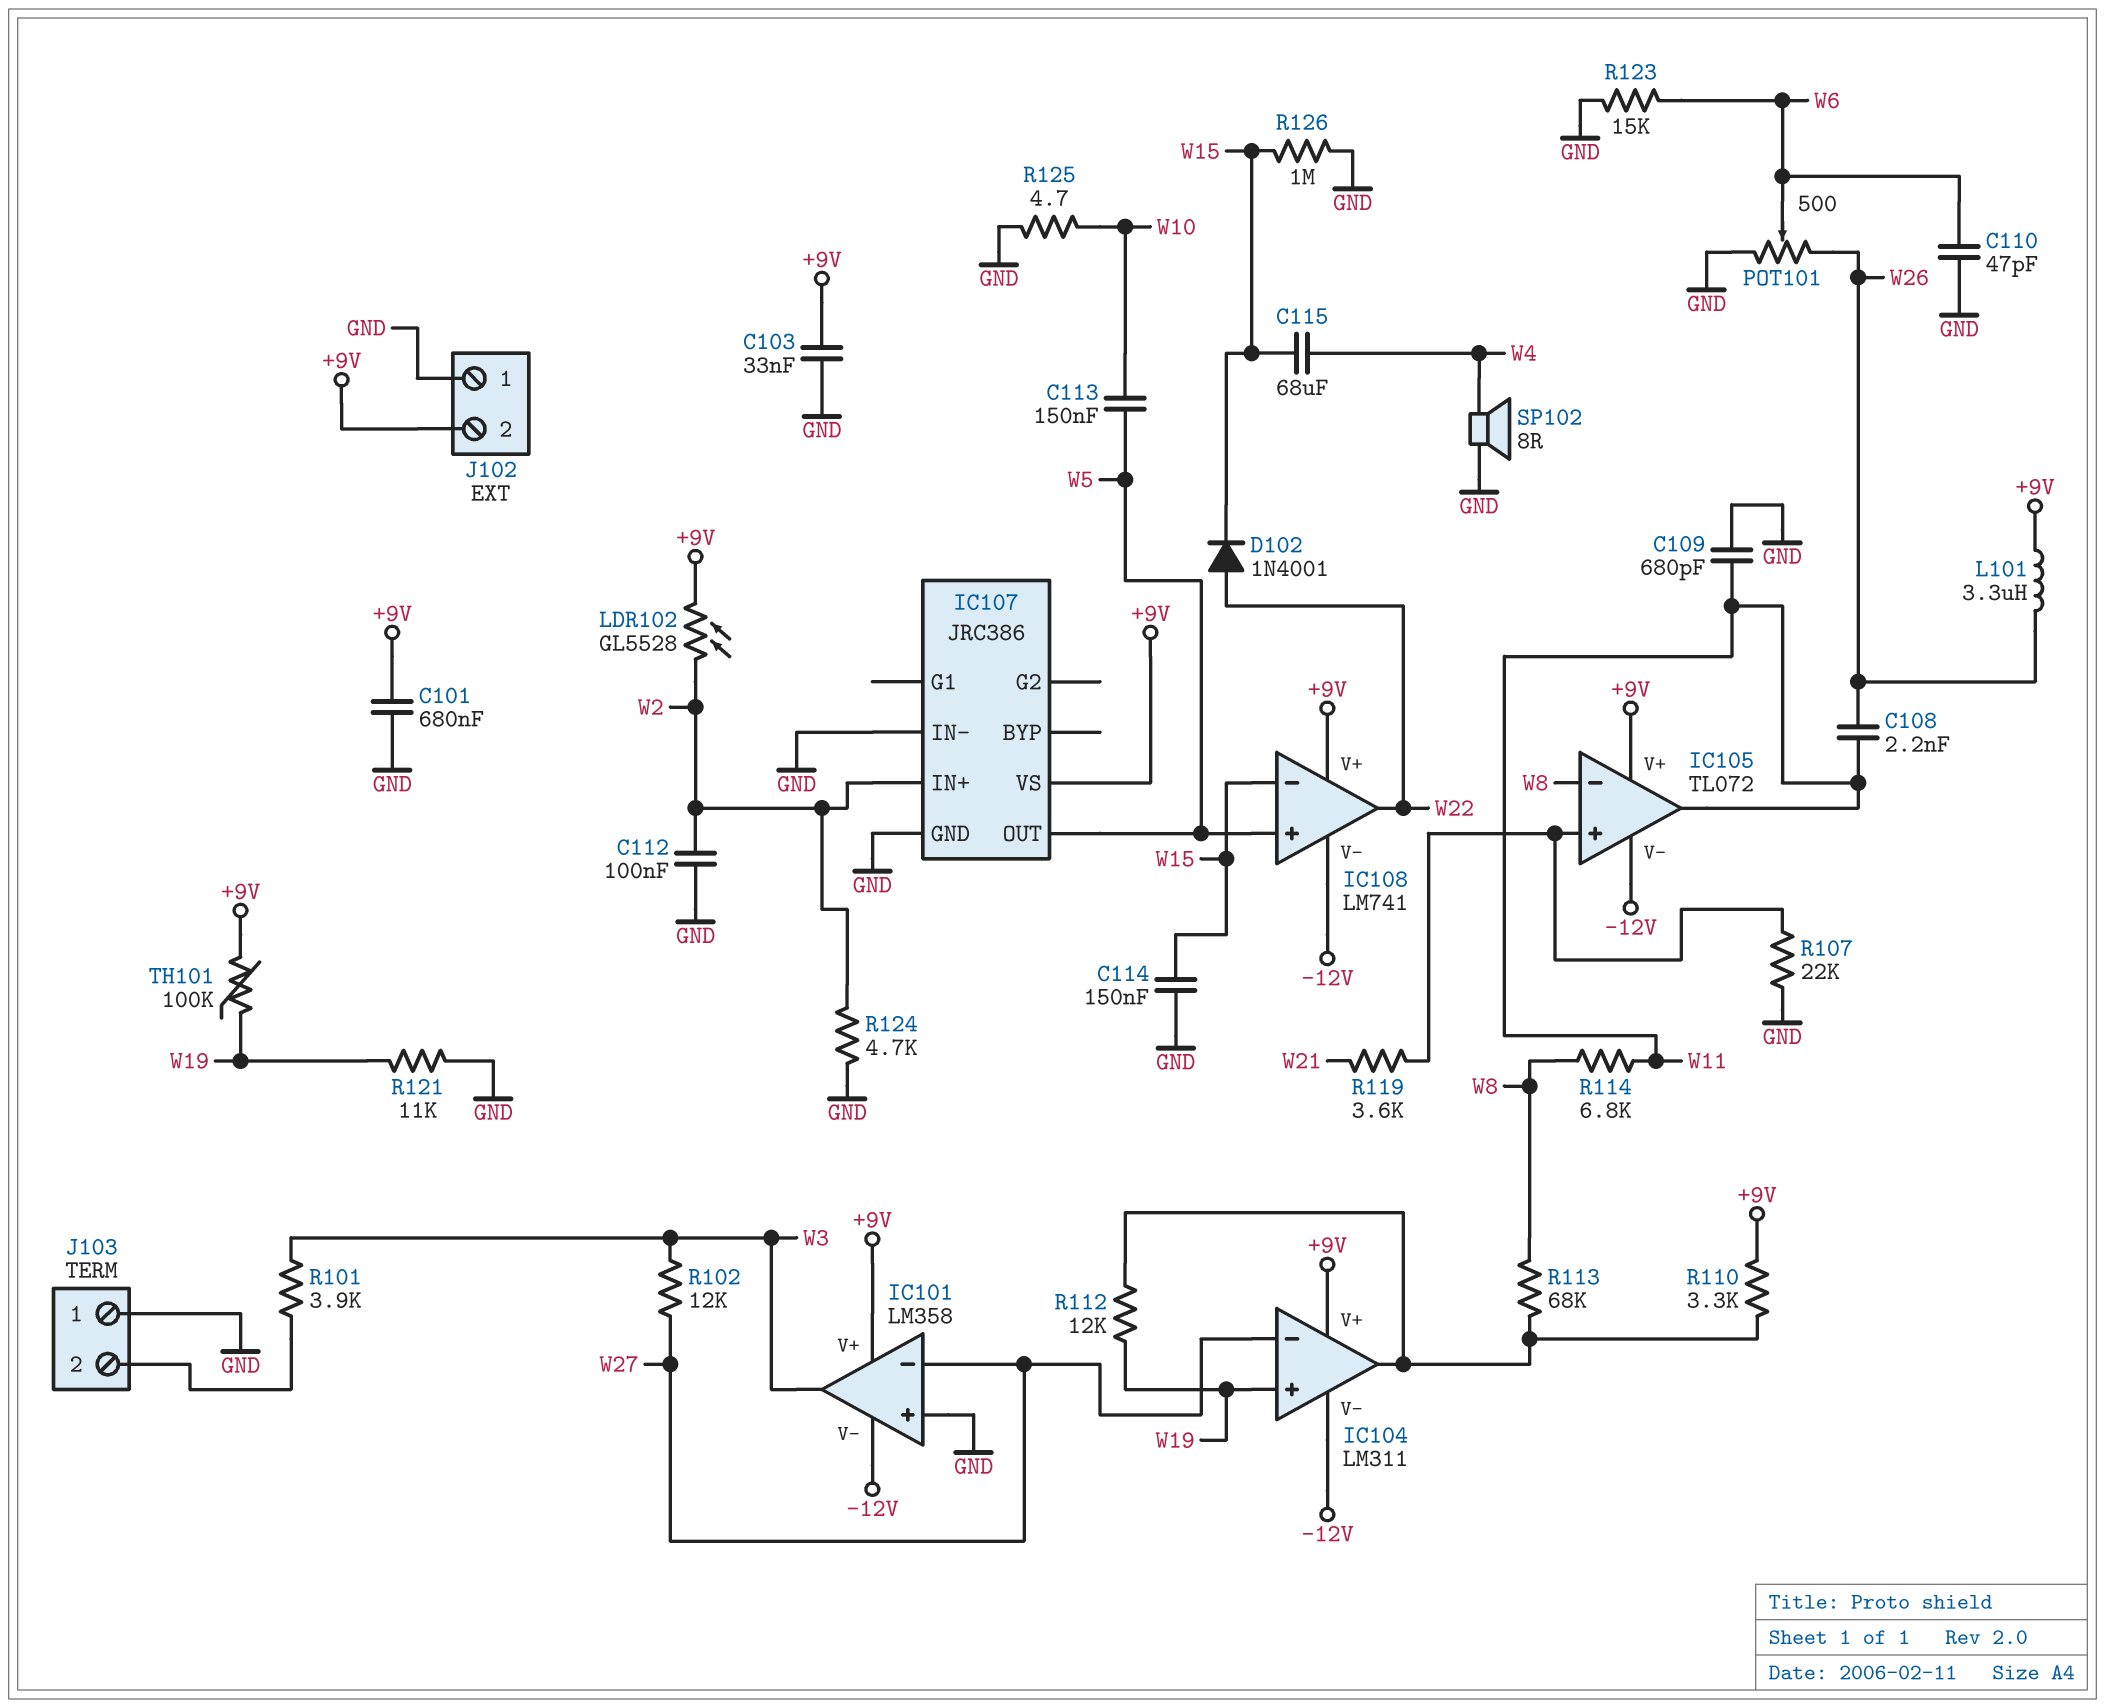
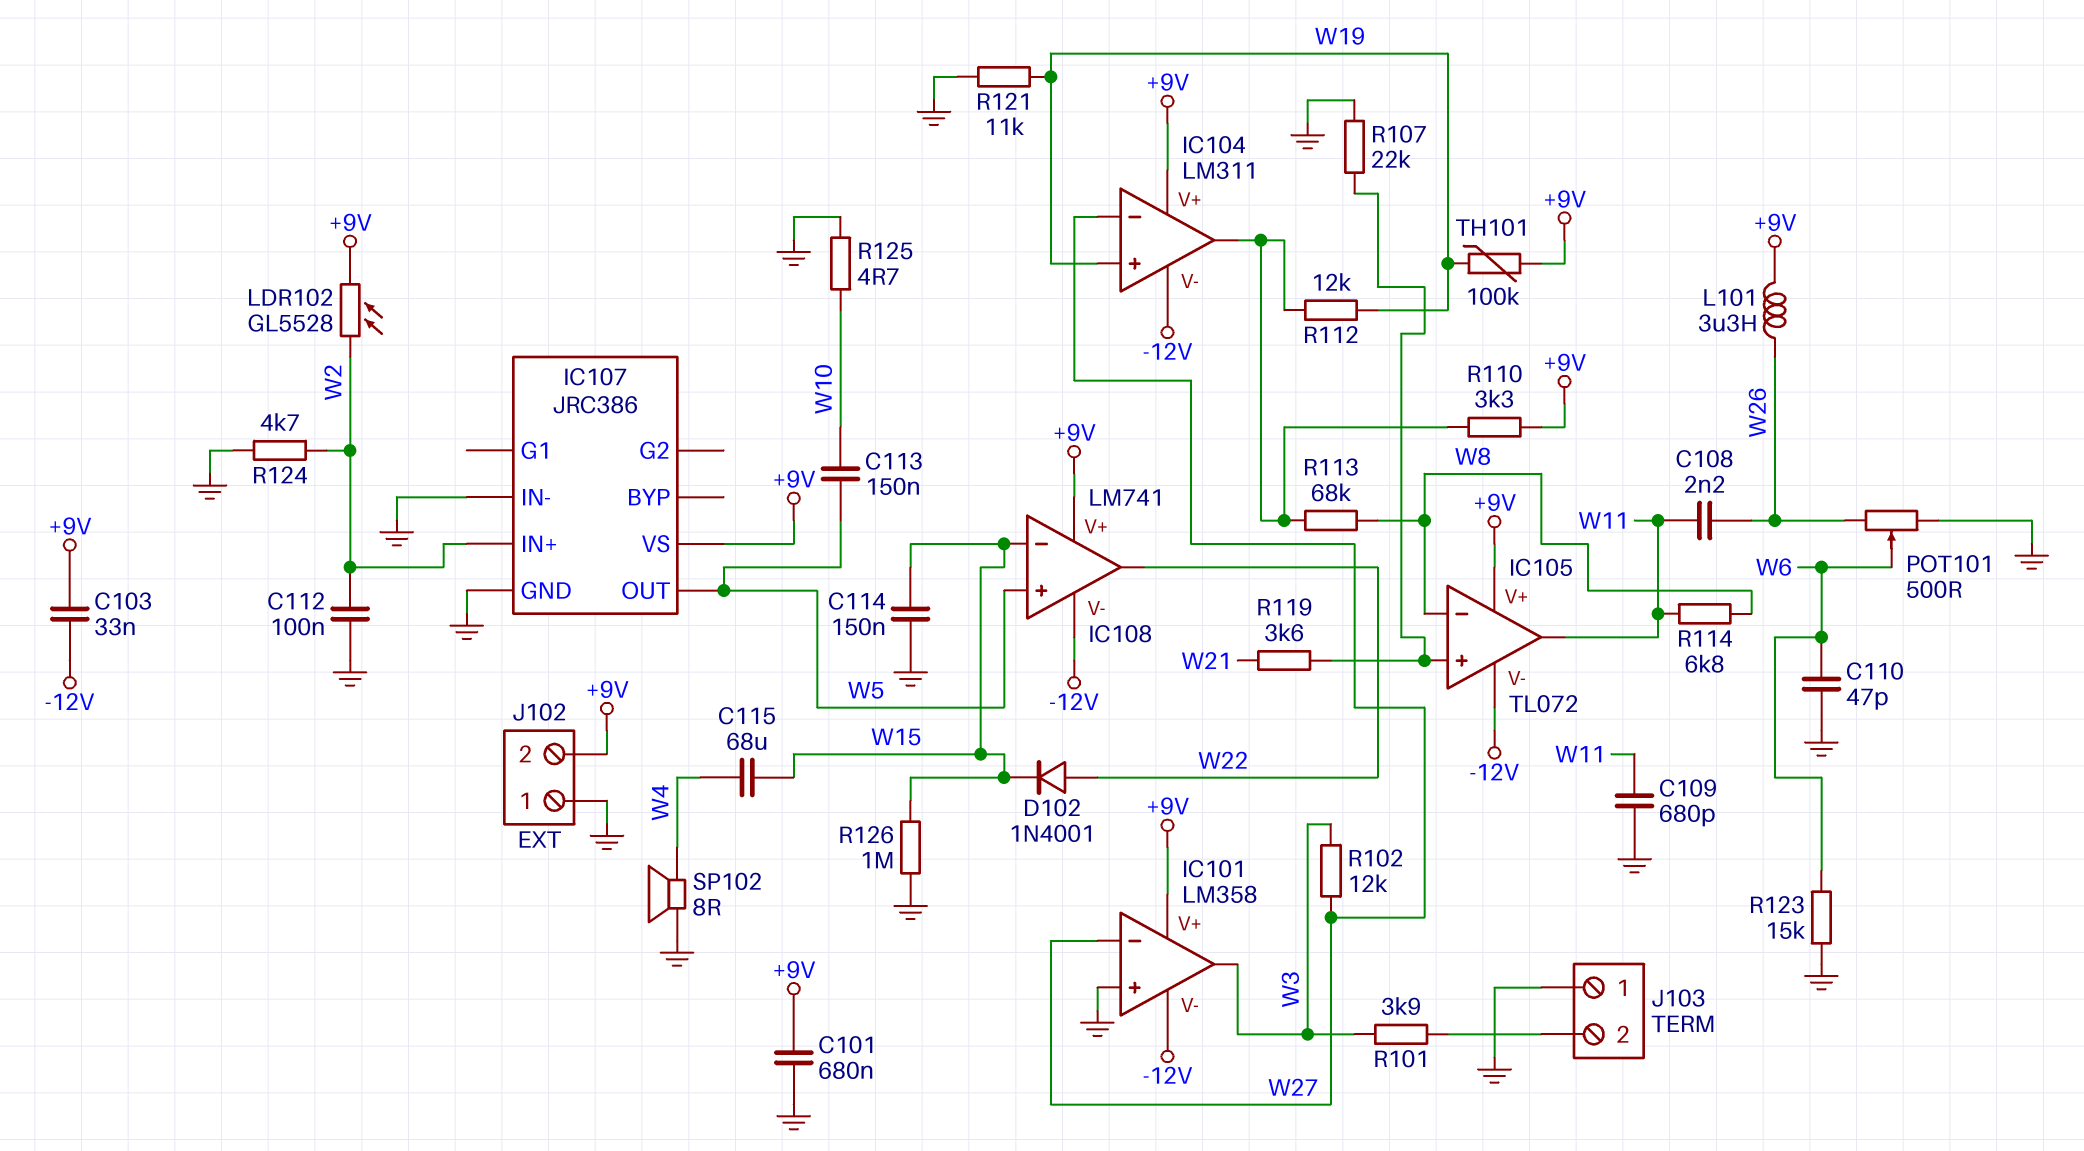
C103: 33nF (+9V, GND) -> 33nF (+9V, -12V)

